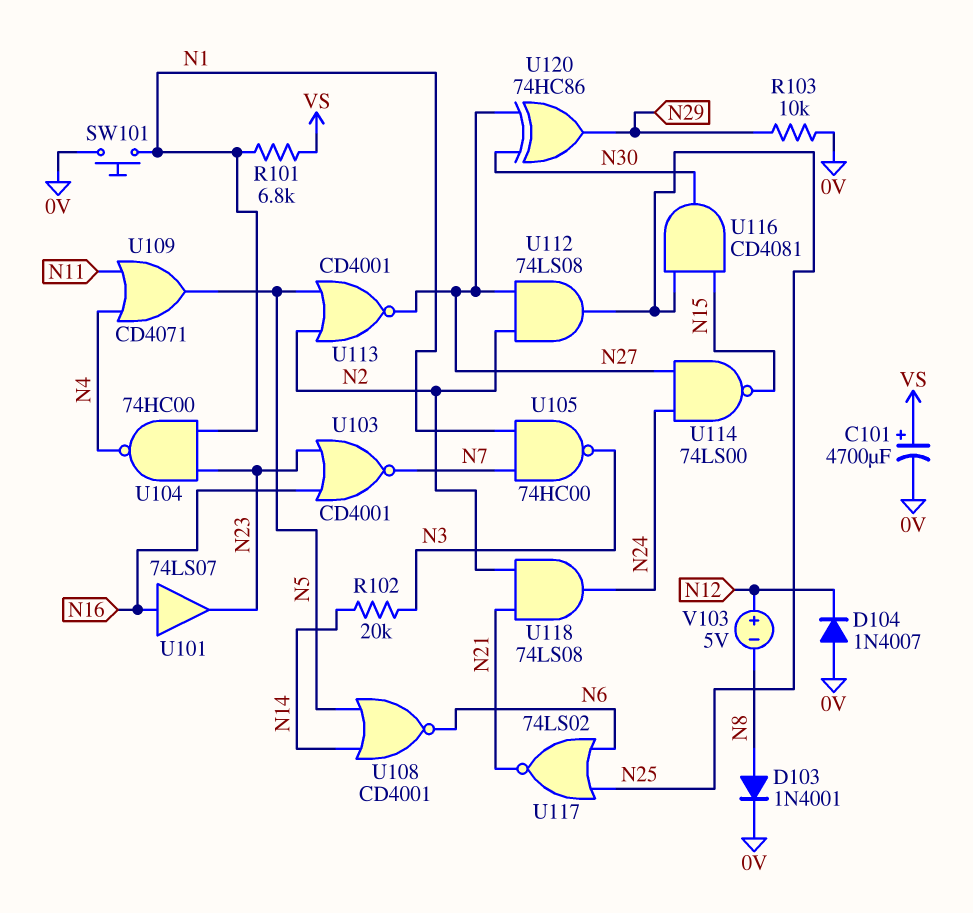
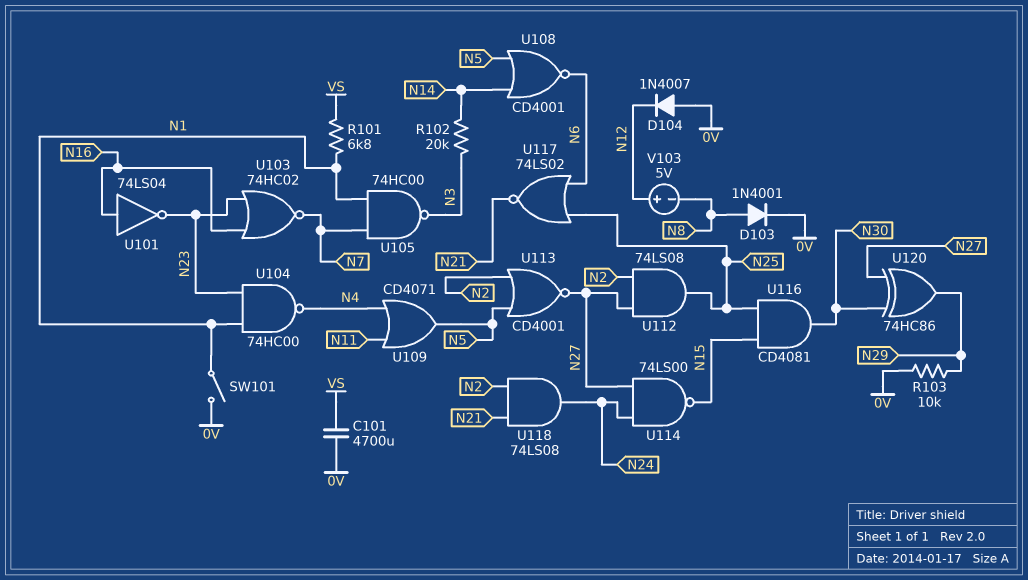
C101: 4700uF (plus VS, minus 0V) -> 4700uF (0V, VS)
SW101: button (0V, N1) -> switch (0V, N1)
U101: buffer 74LS07 (in N16, out N23) -> NOT 74LS04 (in N16, out N23)
U103: NOR CD4001 (in N16, in N23, out N7) -> NOR 74HC02 (in N16, in N23, out N7)

